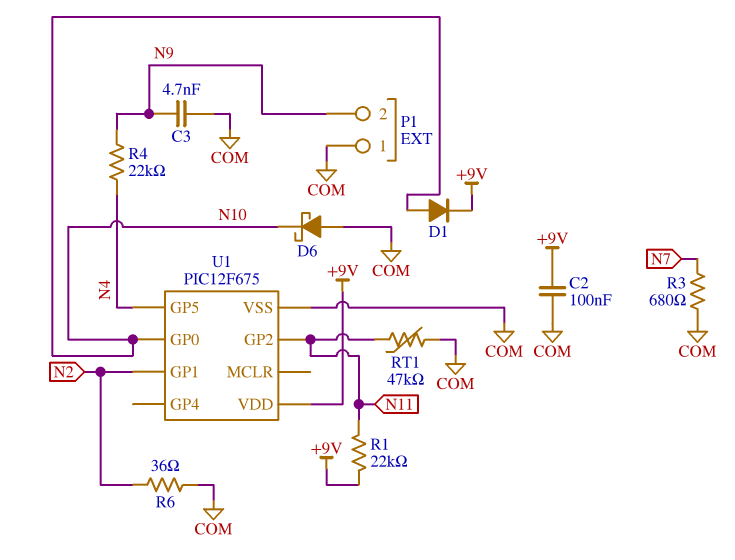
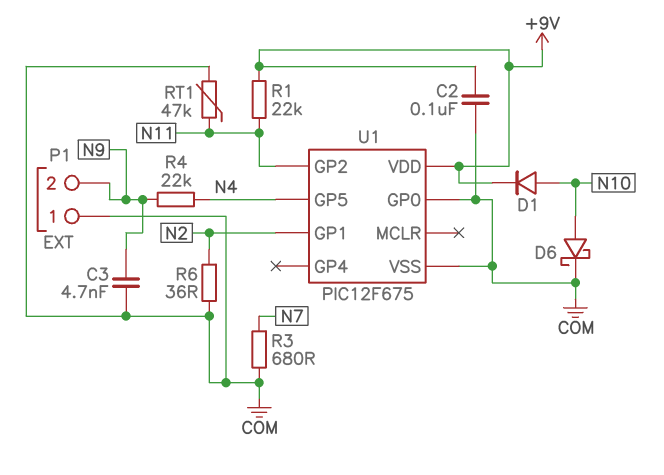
D6: schottky (A COM, K N10) -> schottky (A N10, K COM)
U1 pin GP0: N10 -> COM

